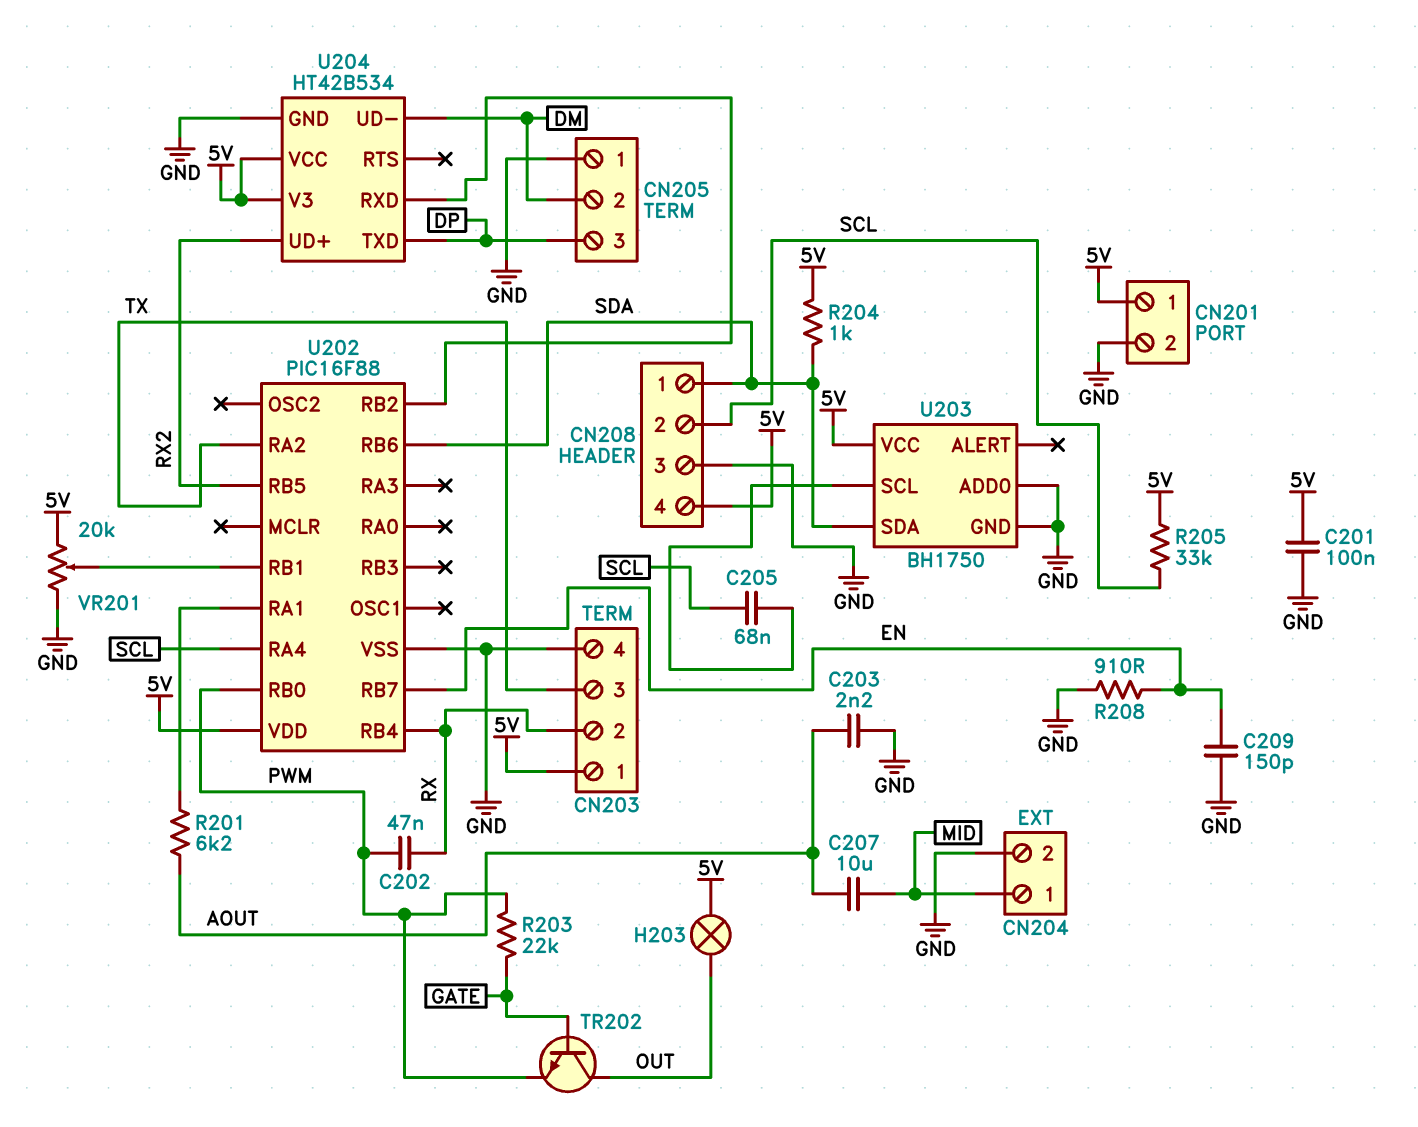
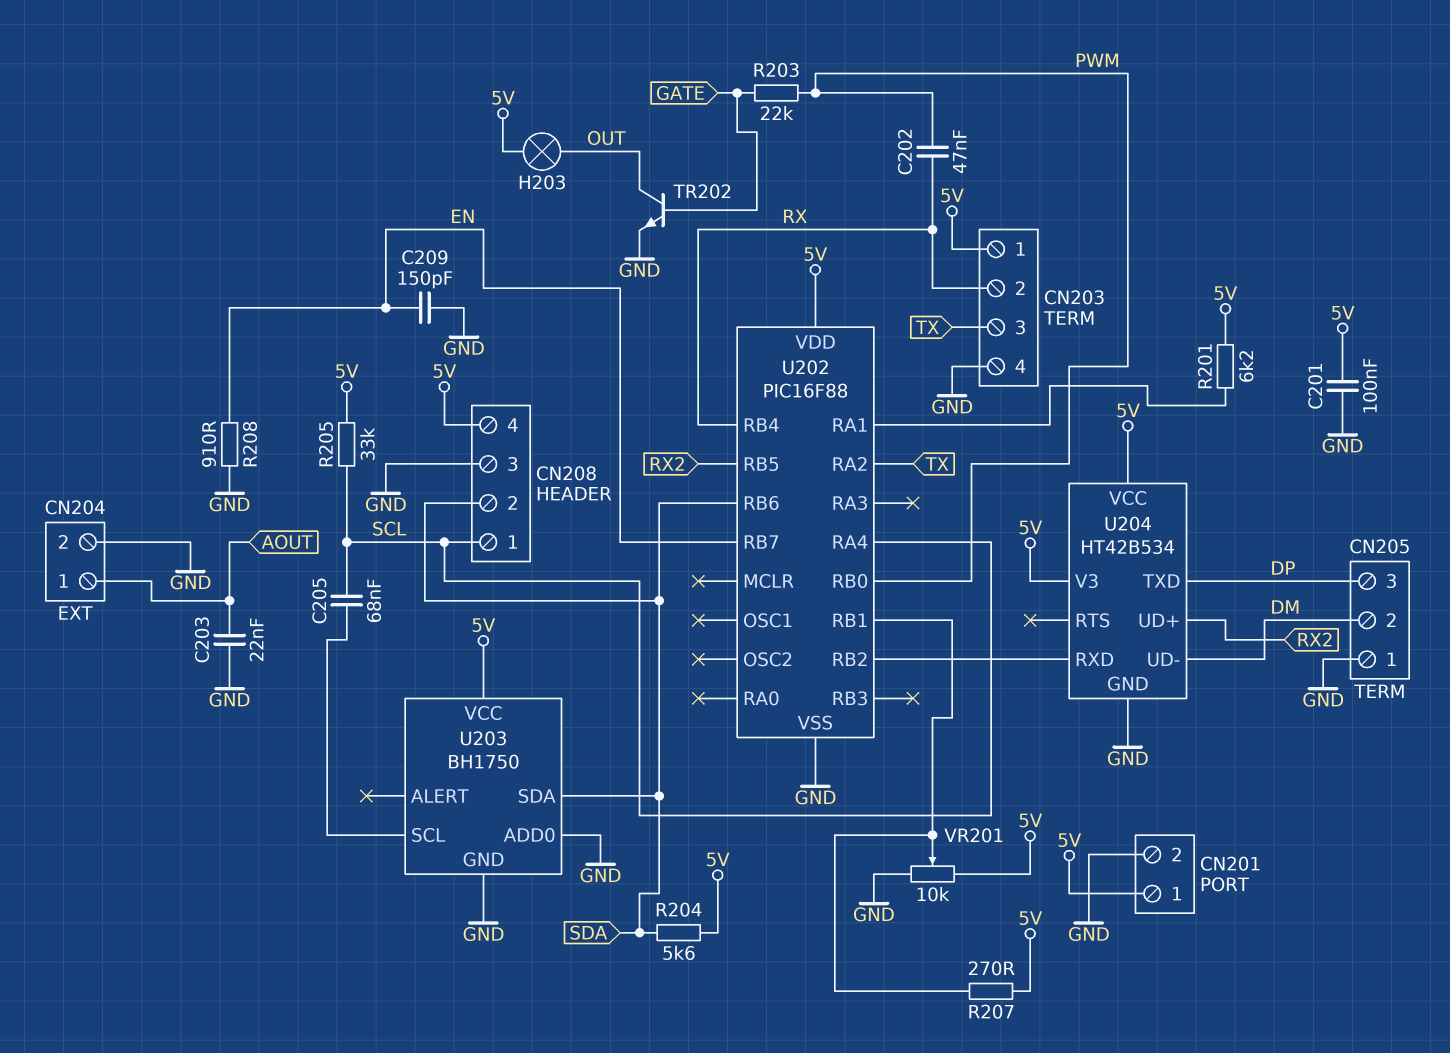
C203: 2.2nF (AOUT, GND) -> 22nF (AOUT, GND)
C207: 10uF (AOUT, MID) -> none
CN204 pin 1: MID -> AOUT
CN208 pin 1: SDA -> SCL
CN208 pin 2: SCL -> SDA
R201: 6.2k (AOUT, U202/RA1) -> 6.2k (5V, U202/RA1)
R204: 1k (5V, SDA) -> 5.6k (5V, SDA)
R207: none -> 270 (5V, U202/RB1)
TR202: NPN (B GATE, C OUT, E PWM) -> NPN (B GATE, C OUT, E GND)
VR201: 20k (5V, GND, wiper U202/RB1) -> 10k (5V, GND, wiper U202/RB1)

